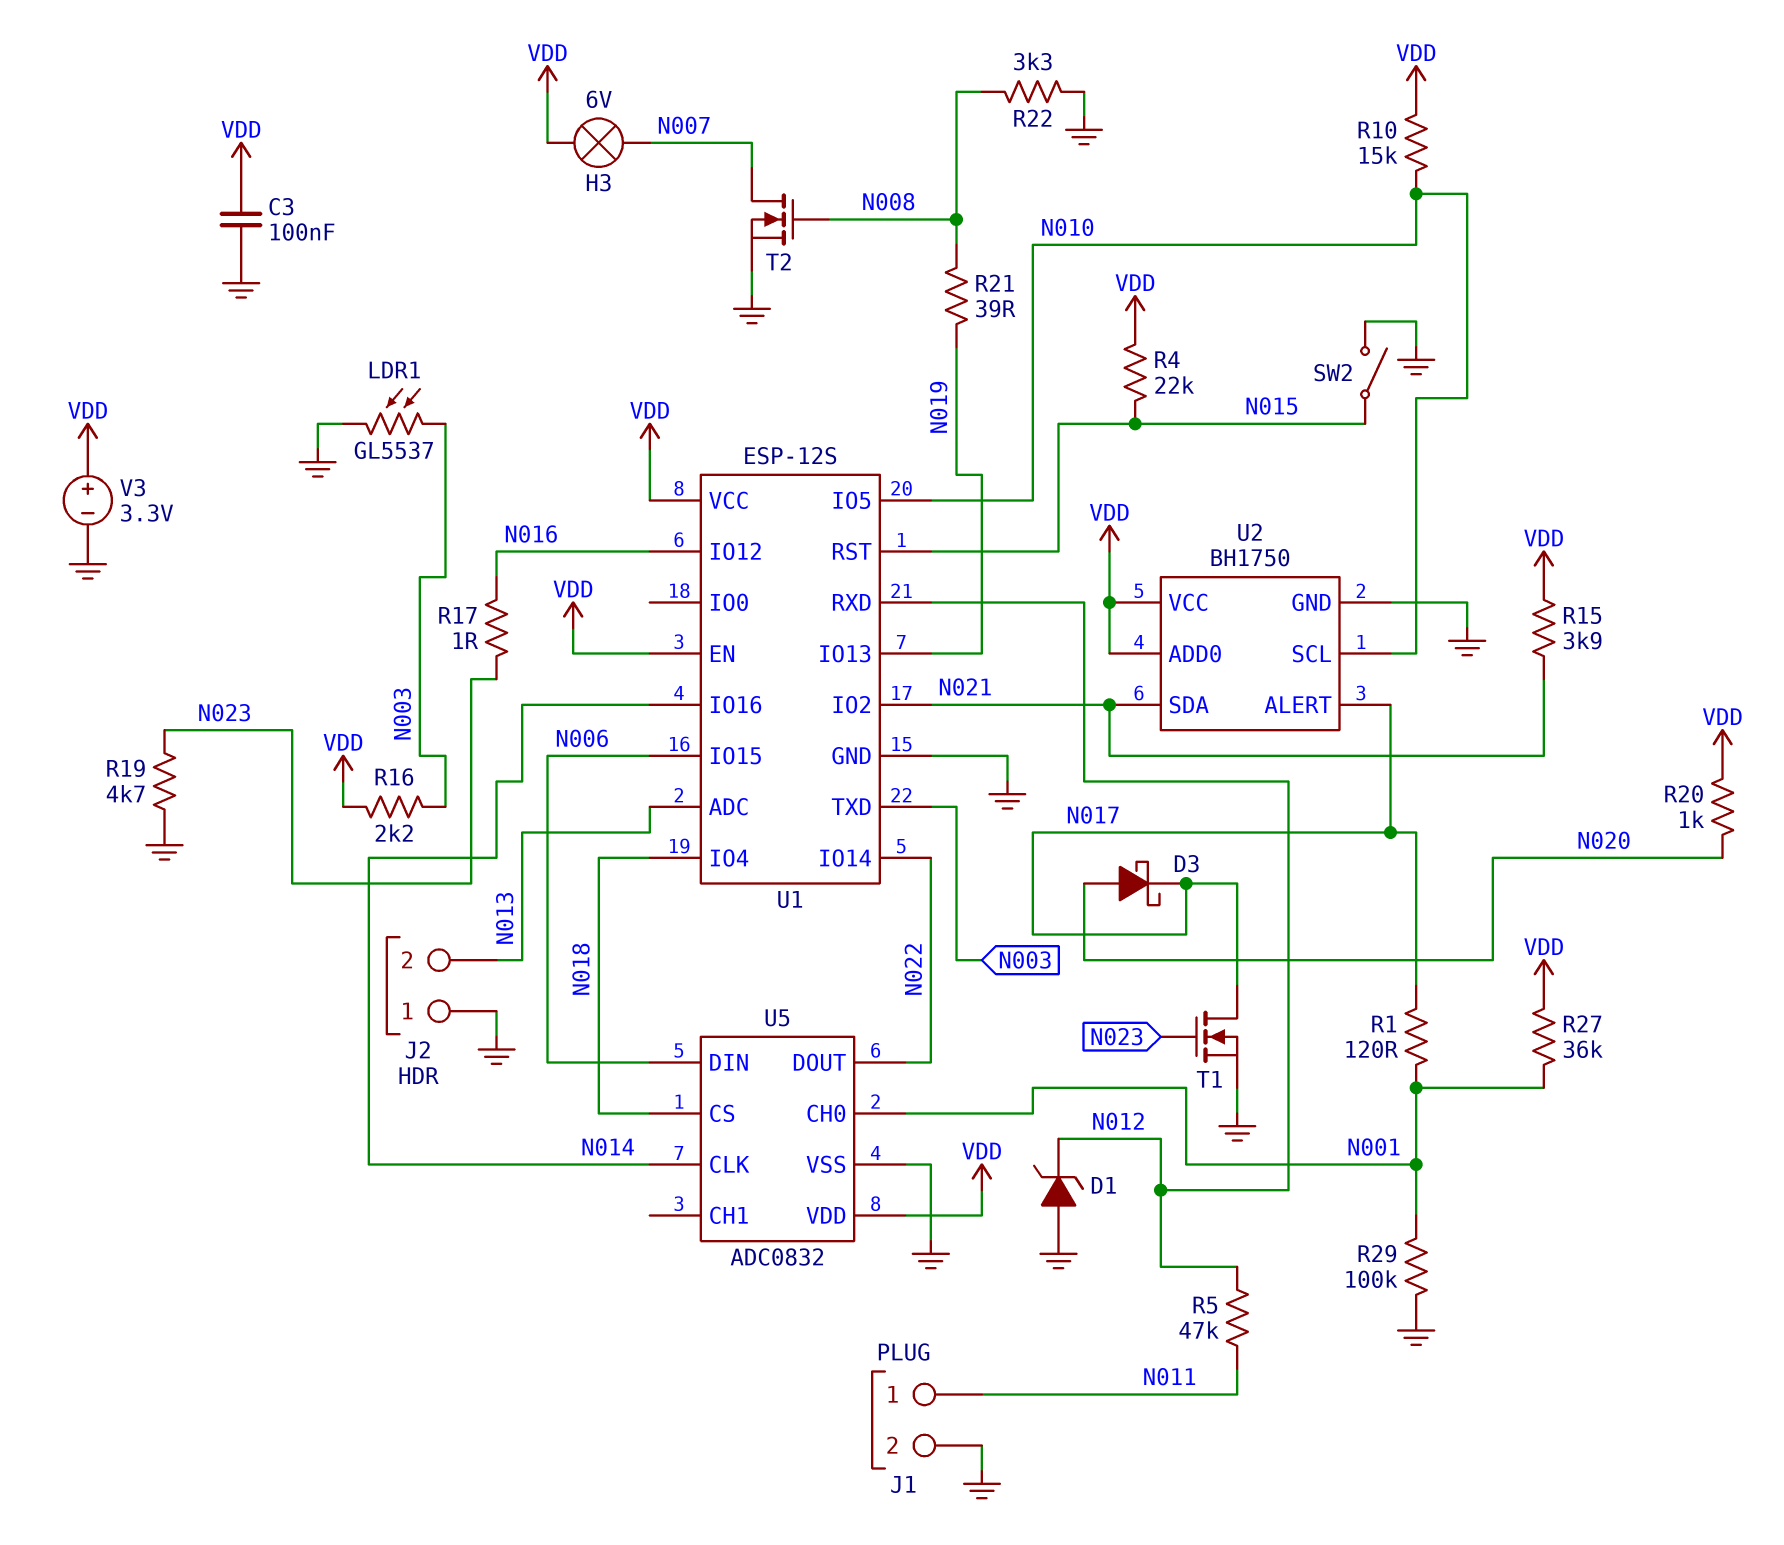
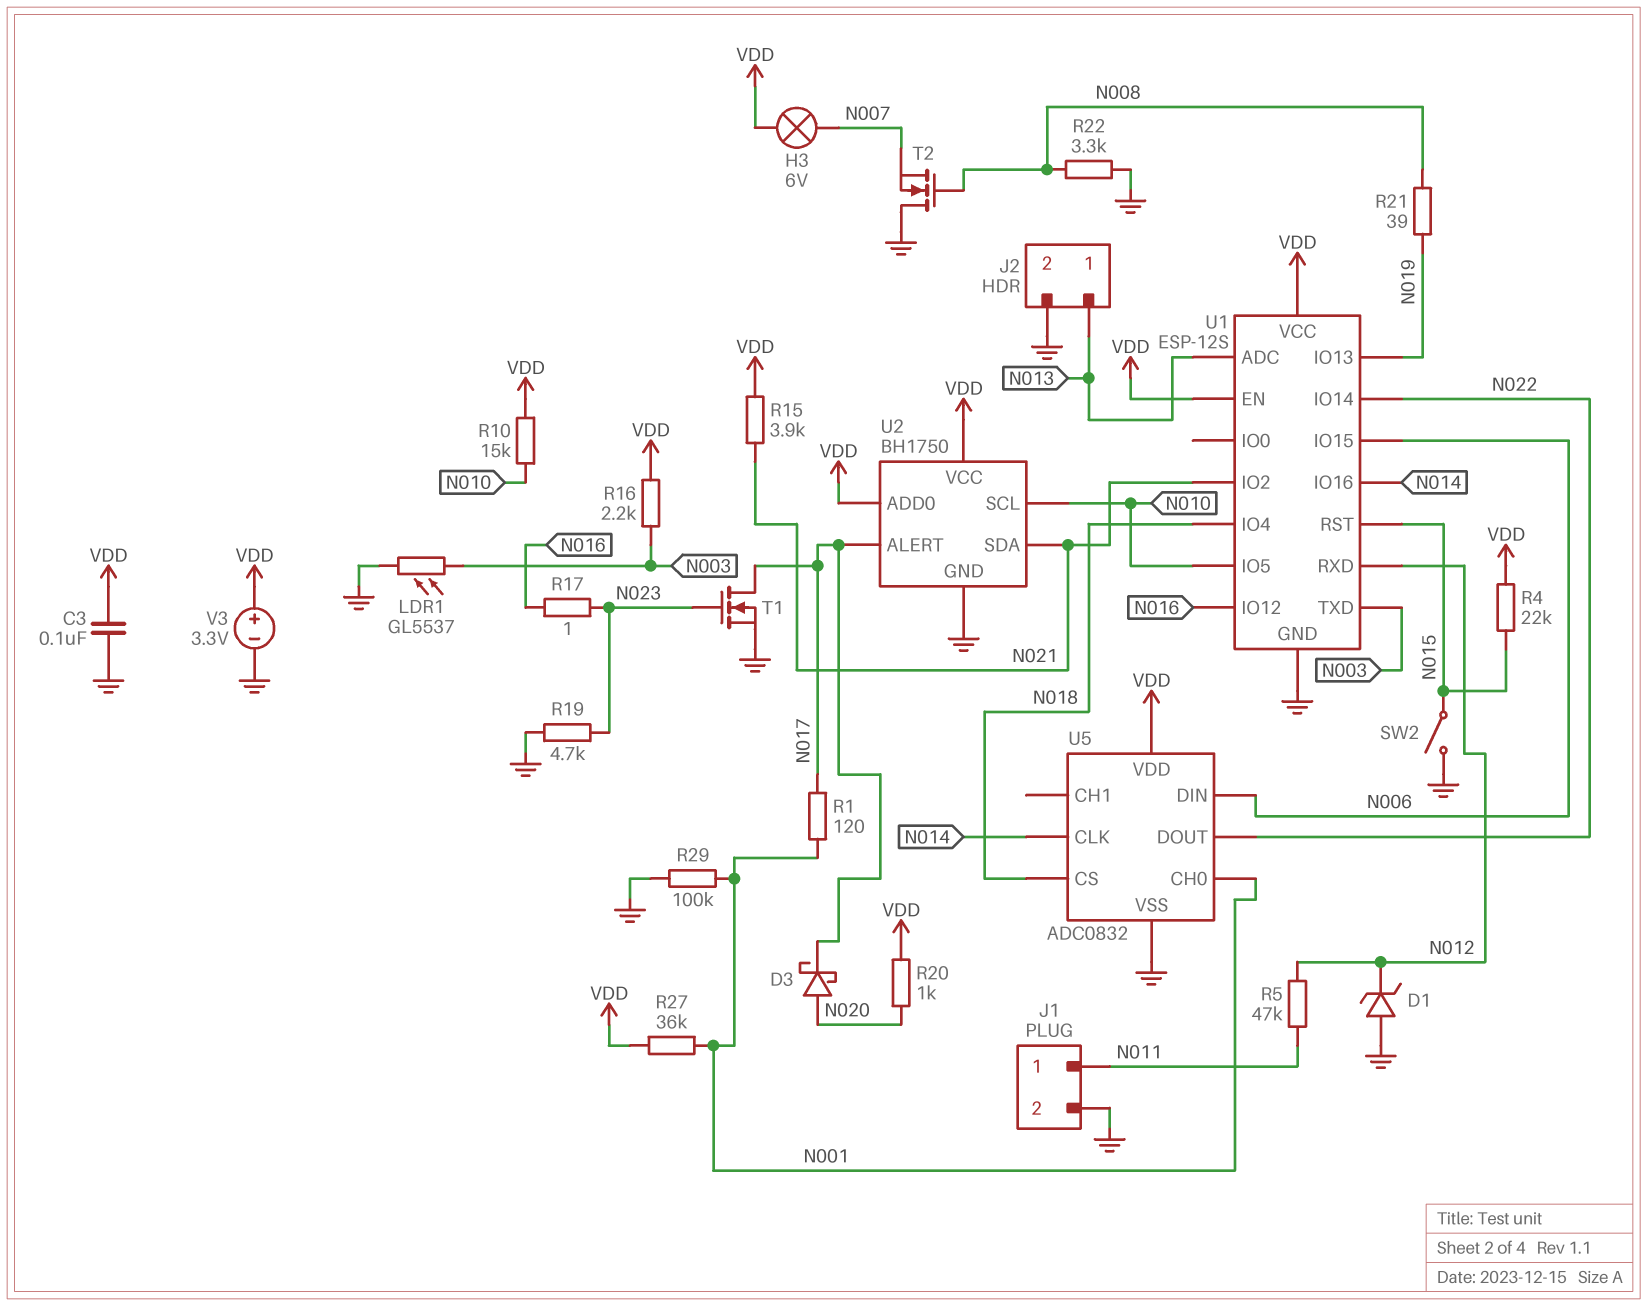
J2 pin 1: GND -> N013
J2 pin 2: N013 -> GND
T2: NMOS (G N008, D N007, S GND) -> NMOS (G N008, D GND, S N007)

